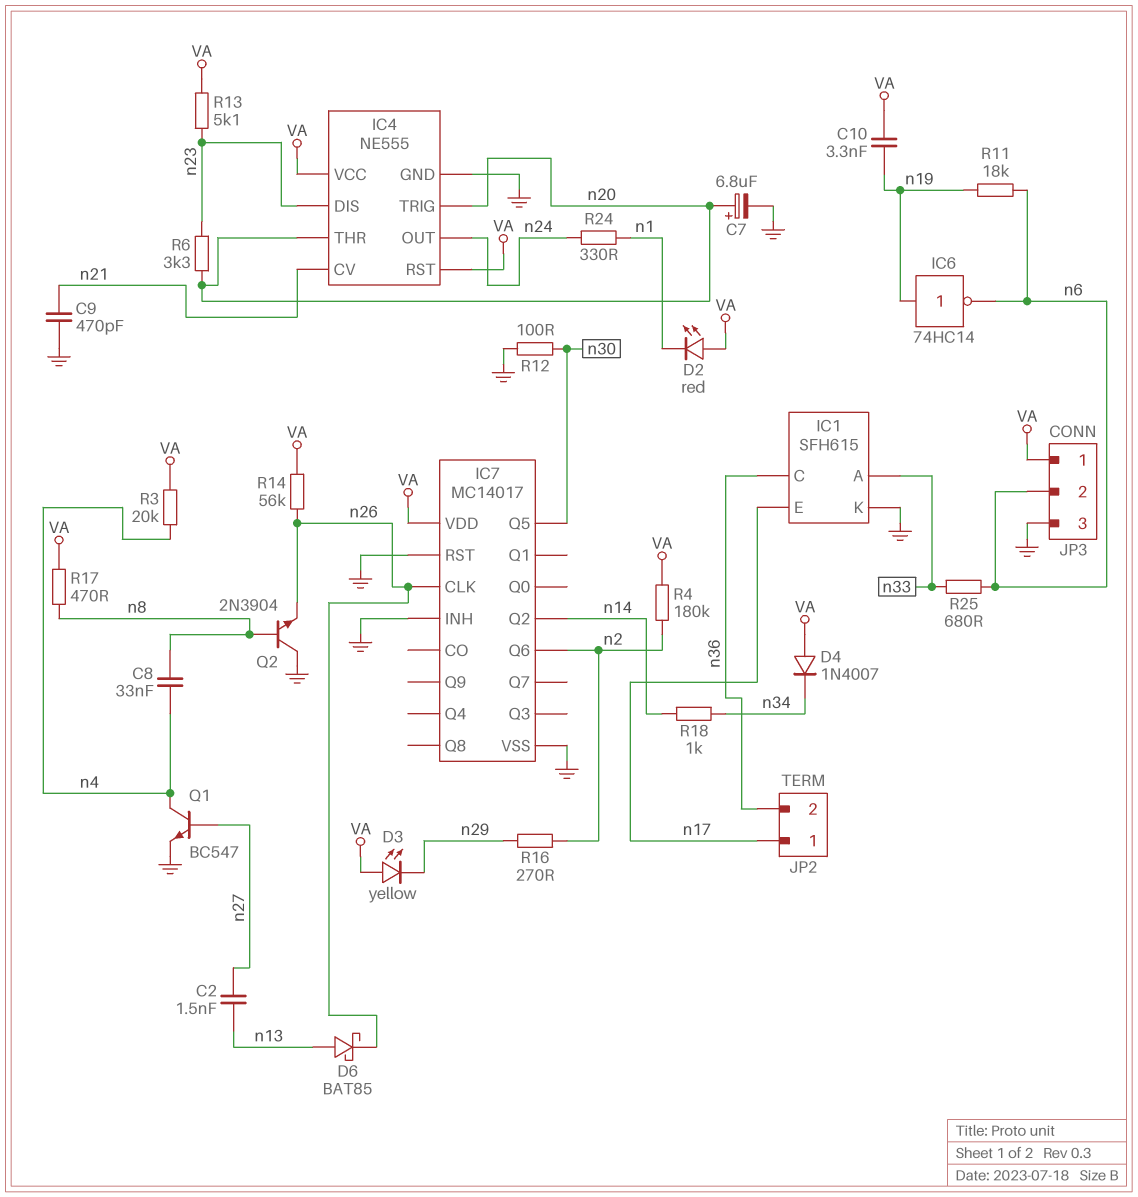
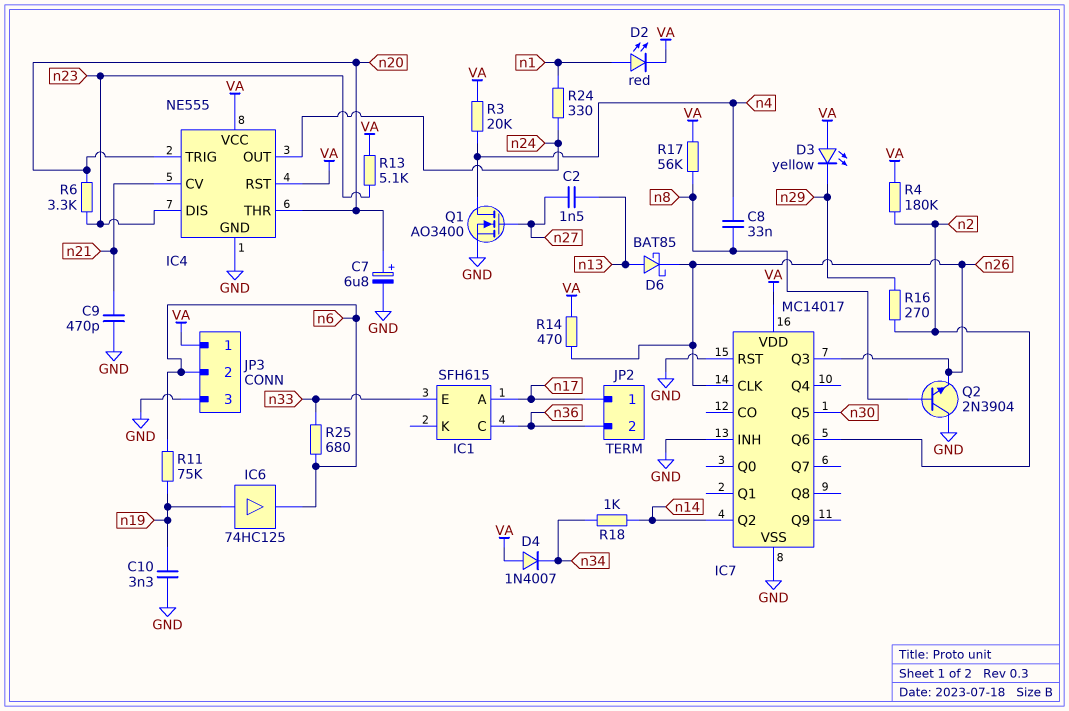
C10: 3.3nF (VA, n19) -> 3.3nF (GND, n19)
D2: LED red (A VA, K n1) -> LED red (A n1, K VA)
IC1 pin A: n33 -> n17
IC1 pin E: n17 -> n33
IC1 pin K: GND -> none
IC6: NOT 74HC14 (in n19, out n6) -> buffer 74HC125 (in n19, out n6)
IC7 pin Q3: none -> n26
Q1: NPN BC547 (B n27, C n4, E GND) -> NMOS AO3400 (G n27, D n4, S GND)
R11: 18k (n6, n19) -> 75k (n6, n19)
R12: 100 (GND, n30) -> none
R14: 56k (VA, n26) -> 470 (VA, n26)
R17: 470 (VA, n8) -> 56k (VA, n8)

